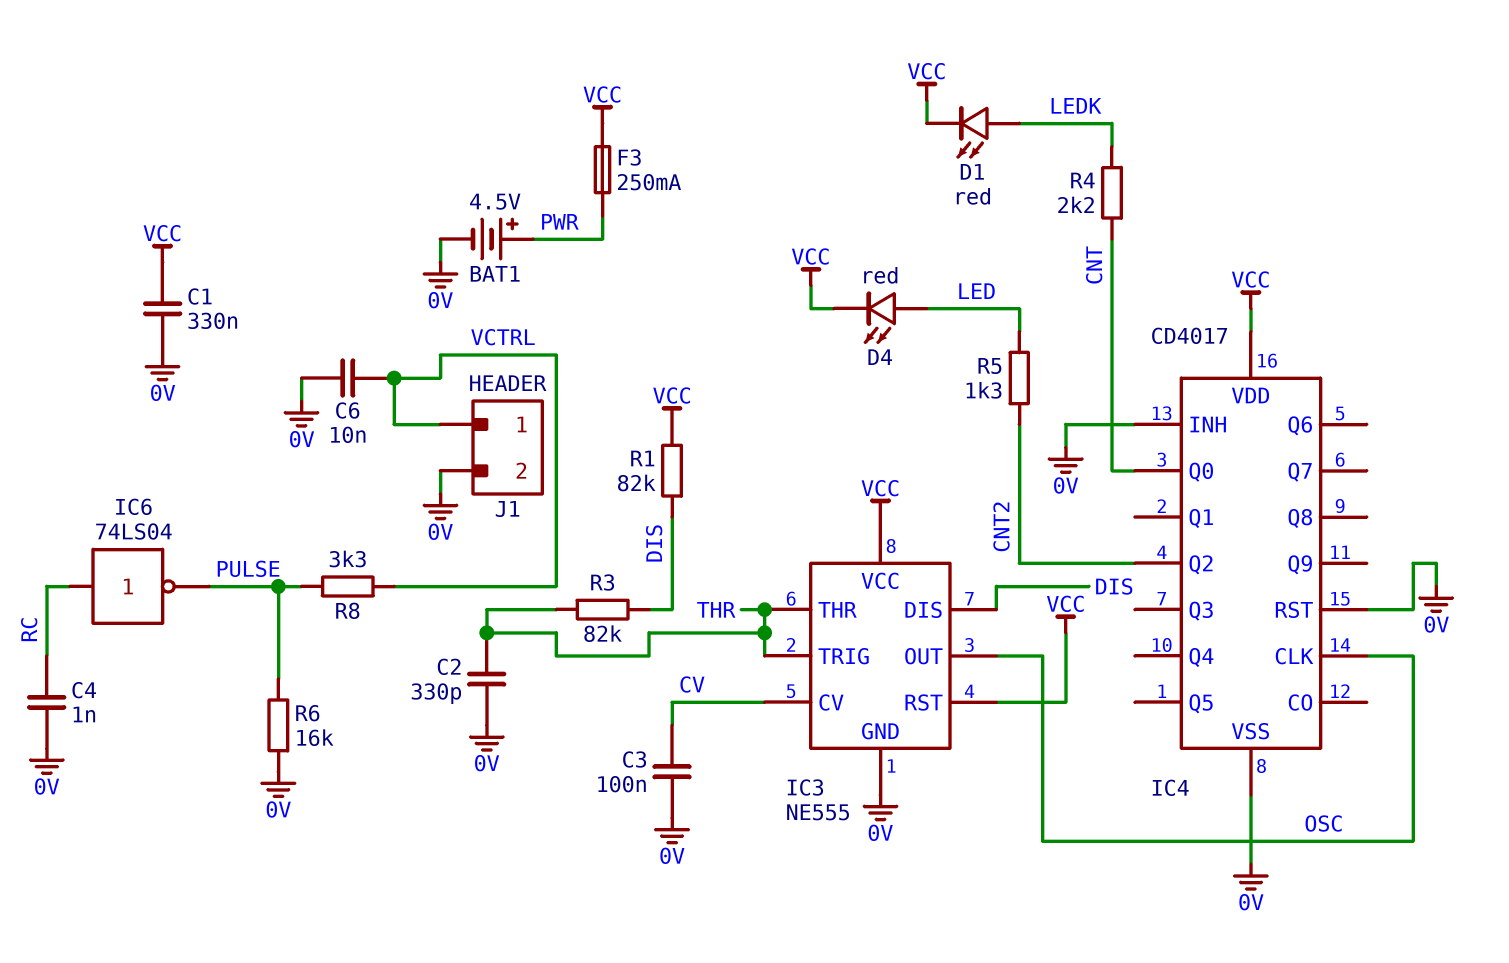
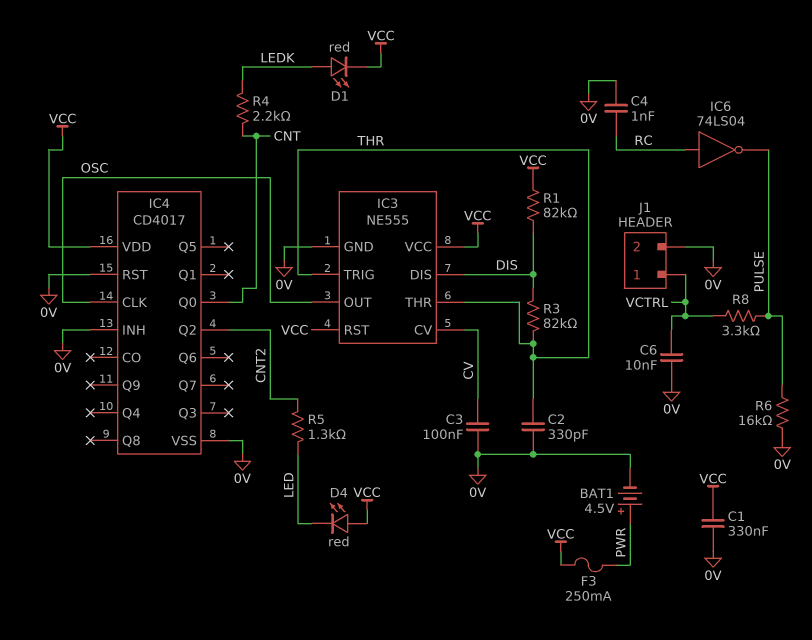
D4: LED red (A LED, K VCC) -> LED red (A VCC, K LED)

